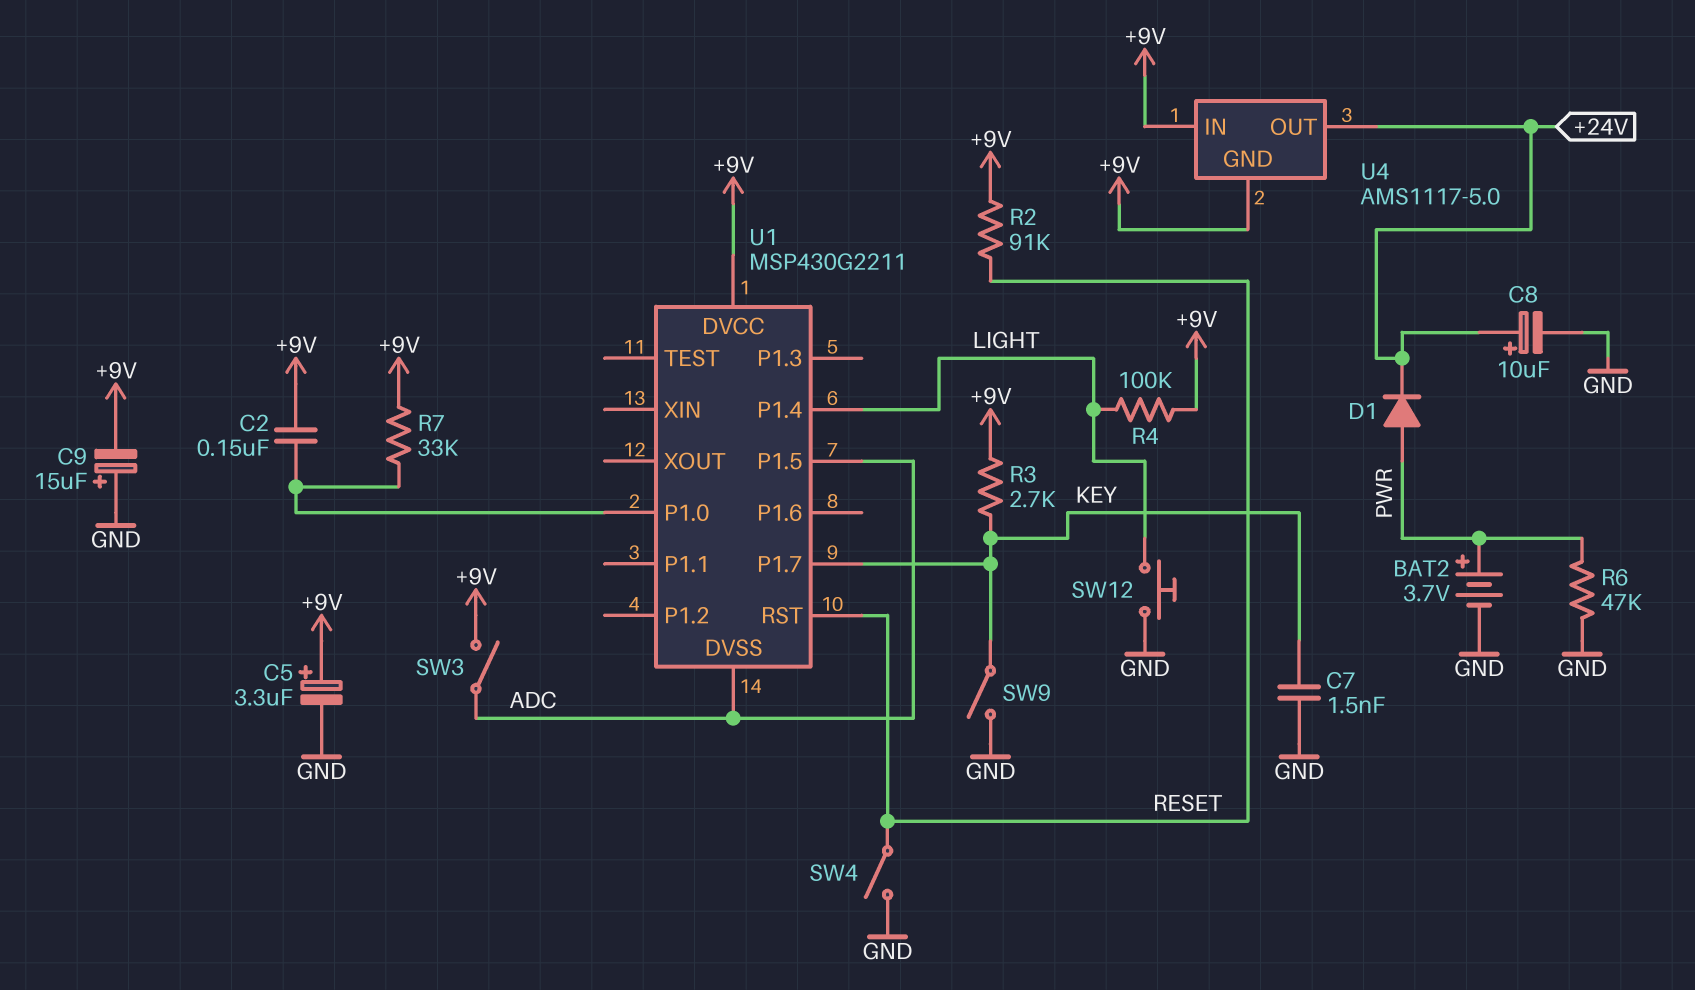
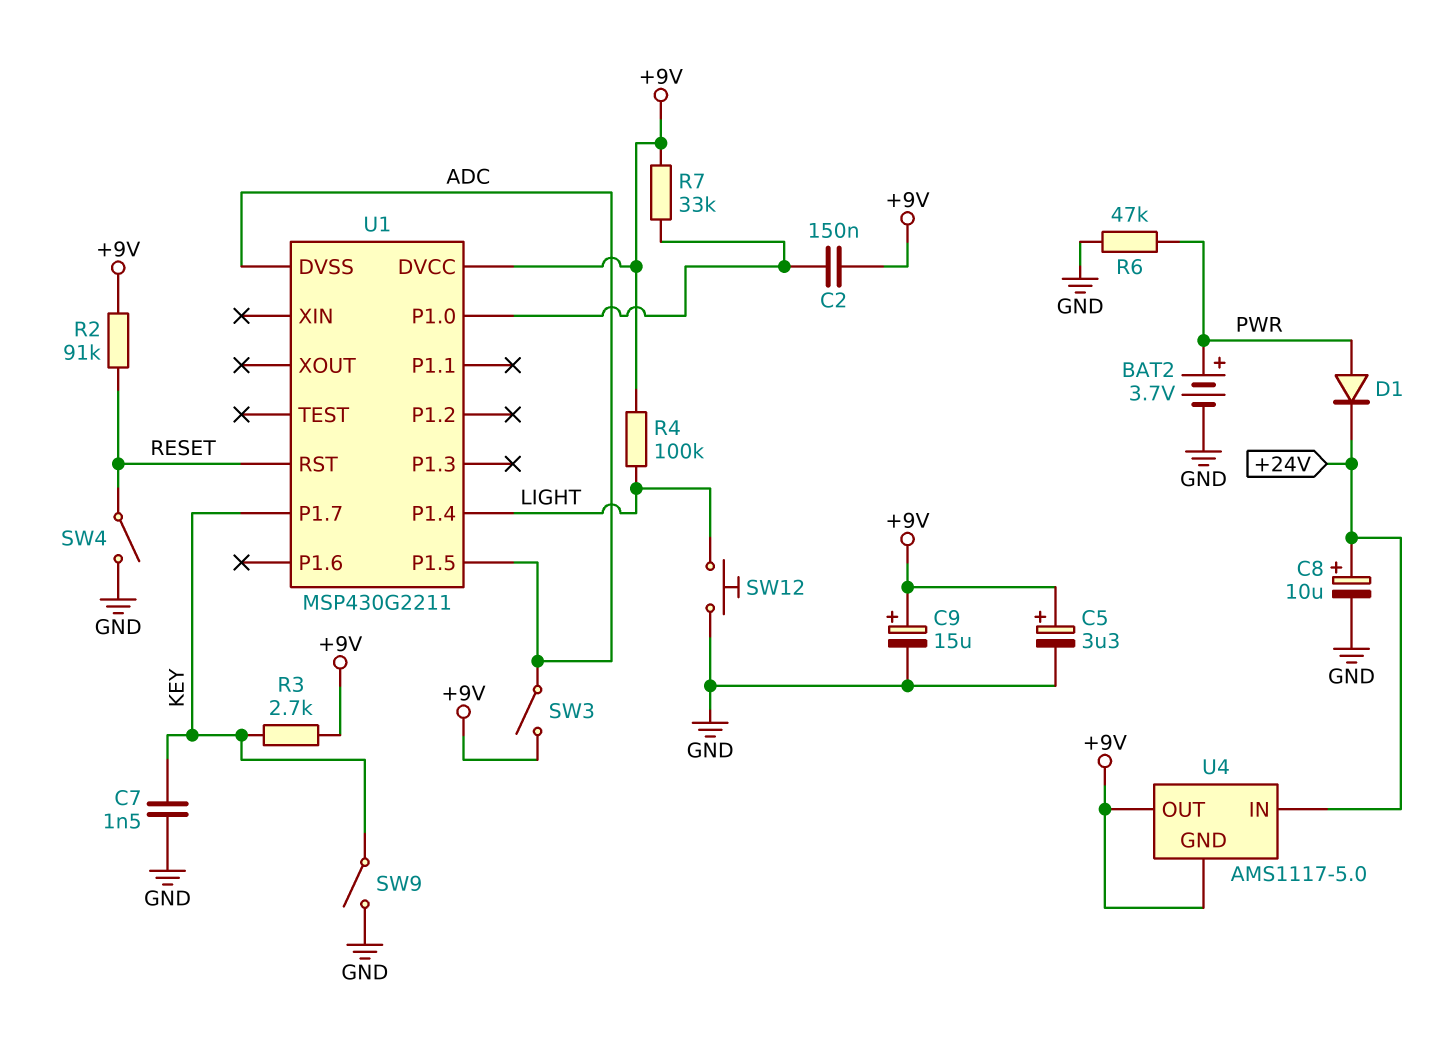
C9: 15uF (plus GND, minus +9V) -> 15uF (plus +9V, minus GND)
U4 pin IN: +9V -> +24V
U4 pin OUT: +24V -> +9V

